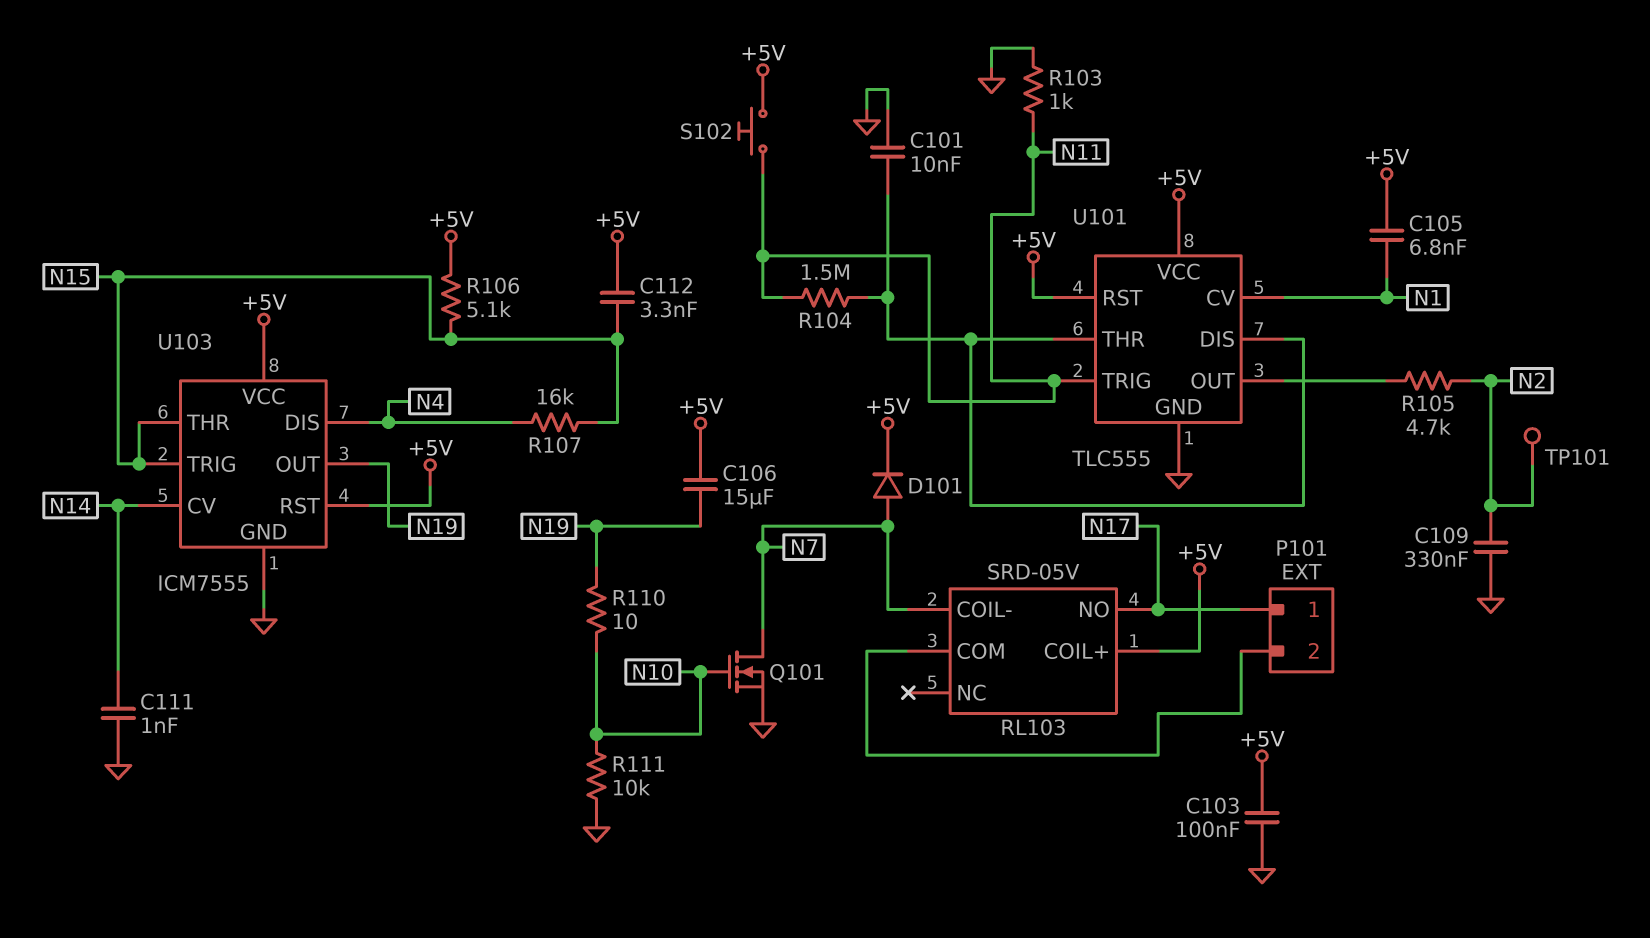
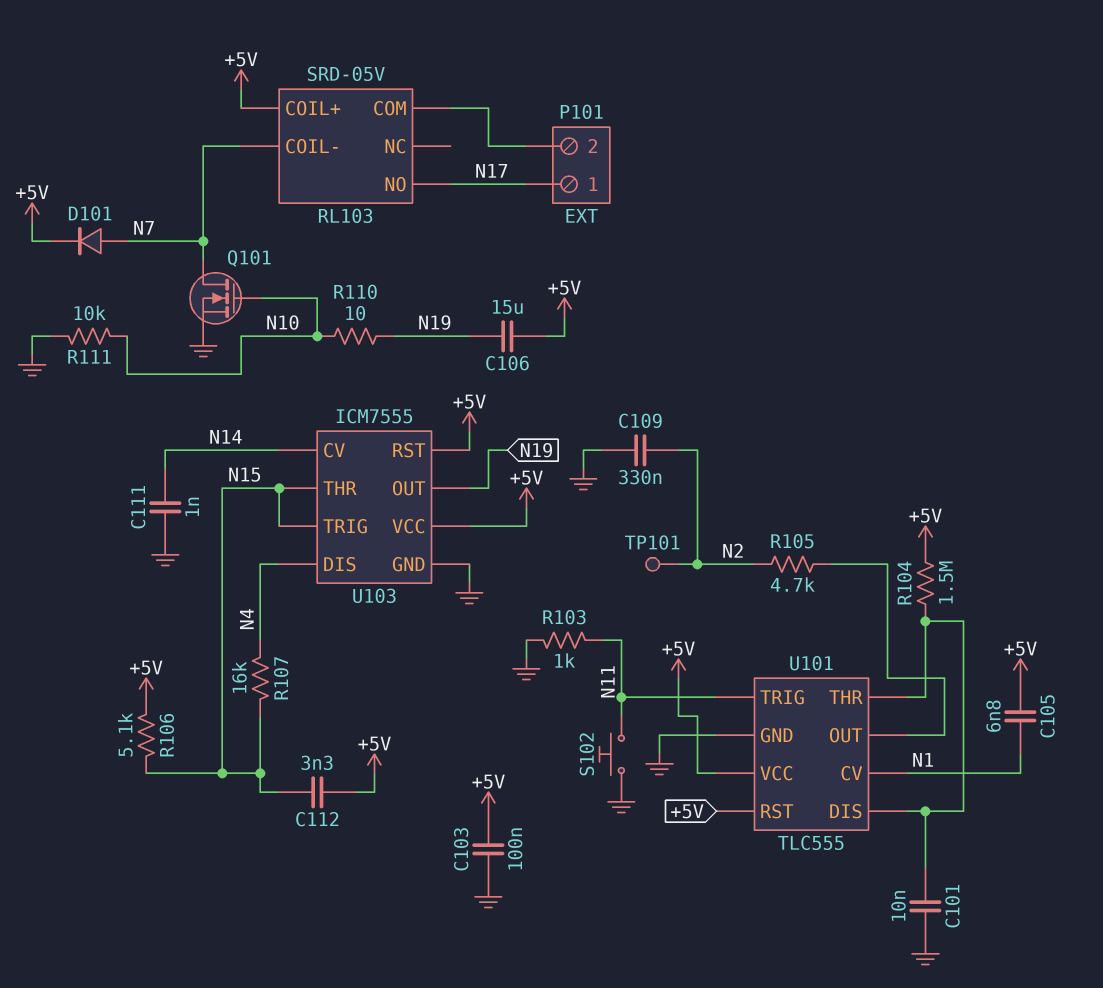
R104: 1.5M (N11, U101/DIS) -> 1.5M (+5V, U101/DIS)
S102: button (+5V, N11) -> button (GND, N11)

